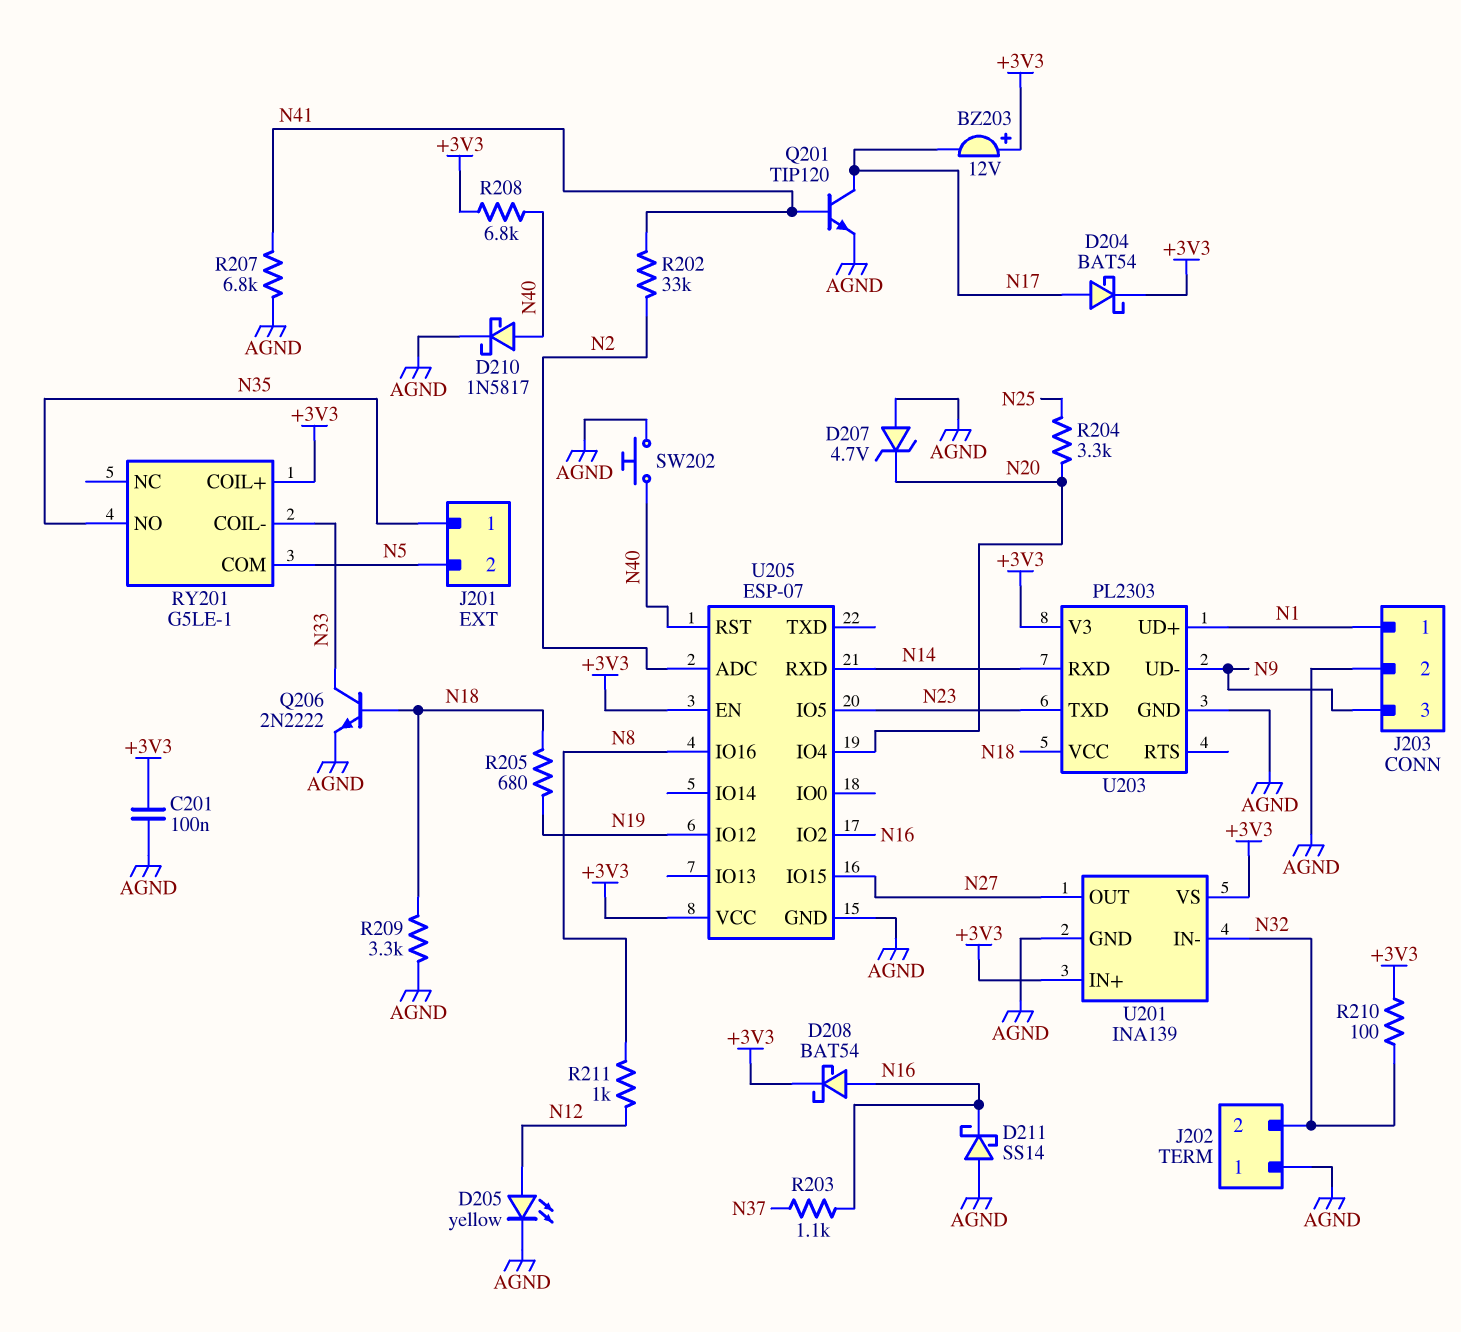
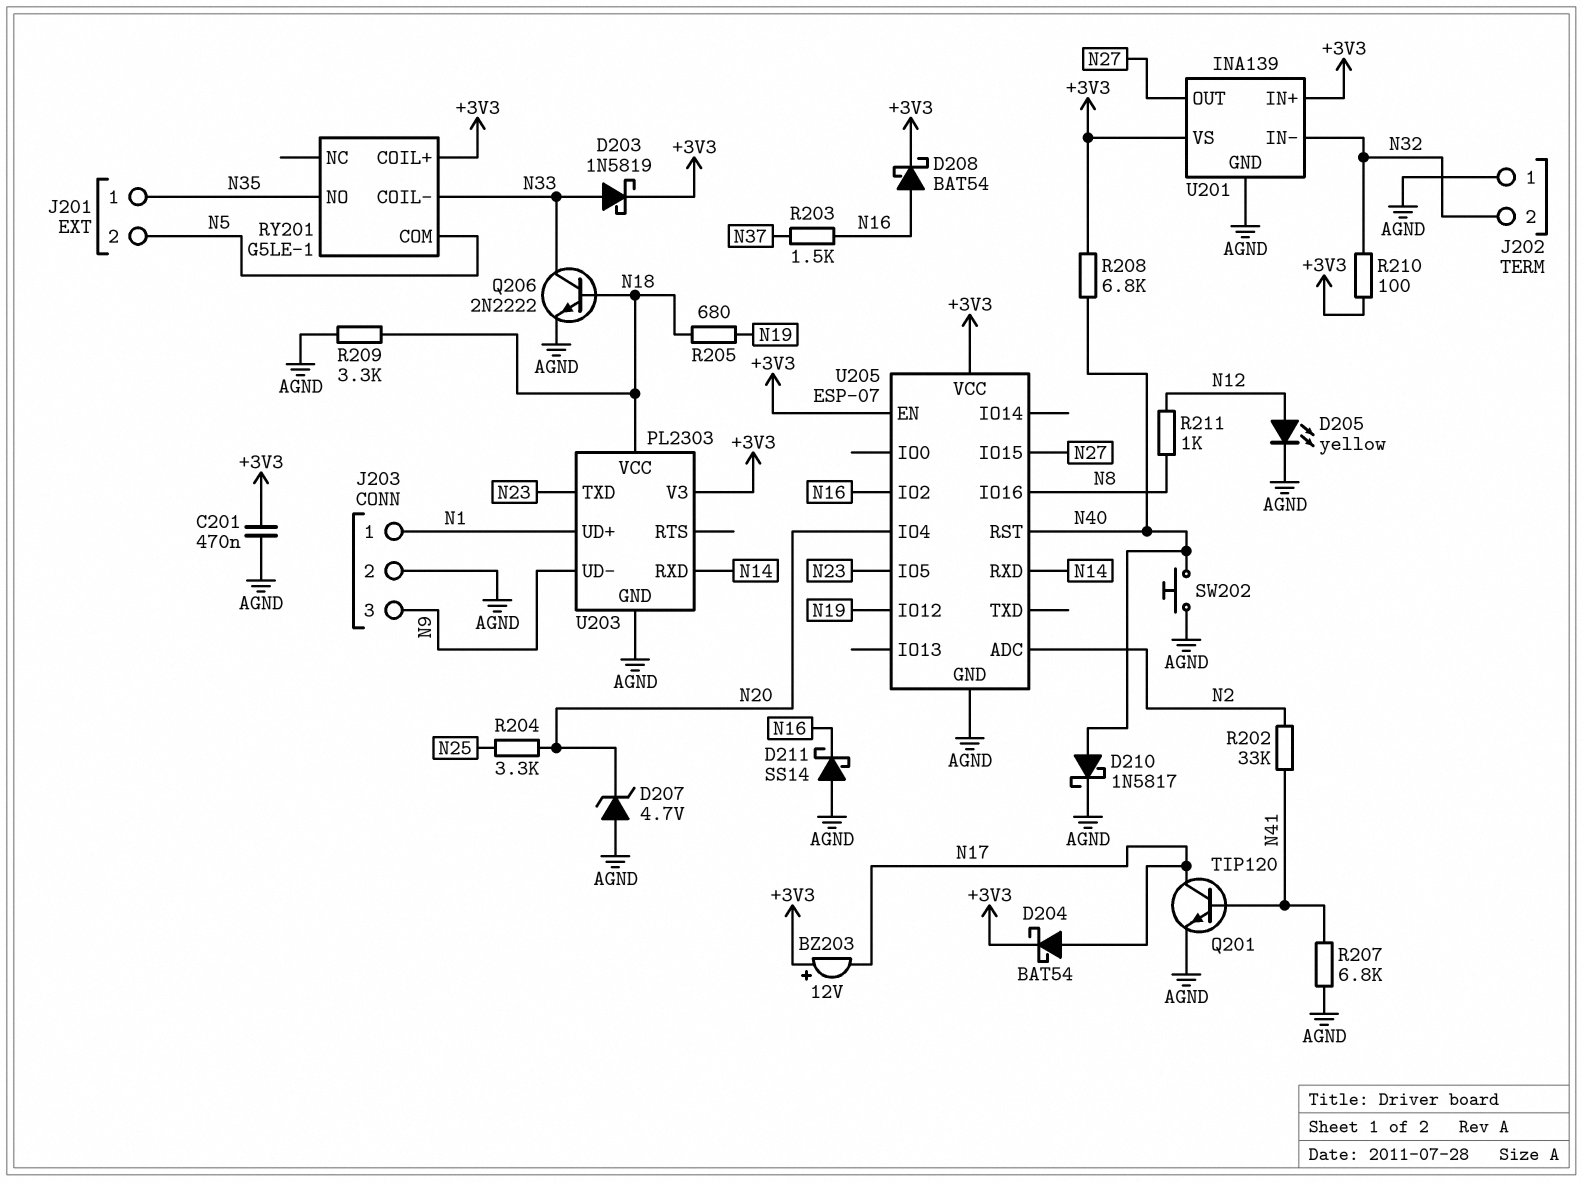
C201: 100nF (+3V3, AGND) -> 470nF (+3V3, AGND)
D203: none -> schottky 1N5819 (A N33, K +3V3)
R203: 1.1k (N16, N37) -> 1.5k (N16, N37)

